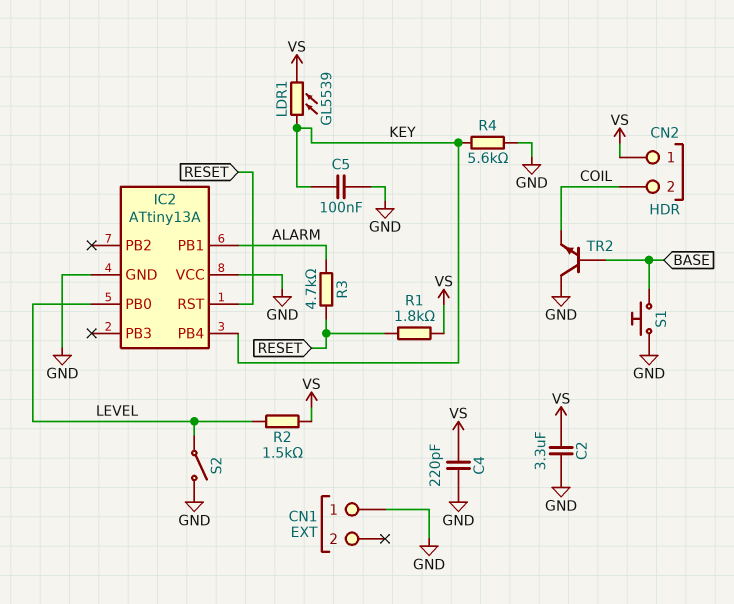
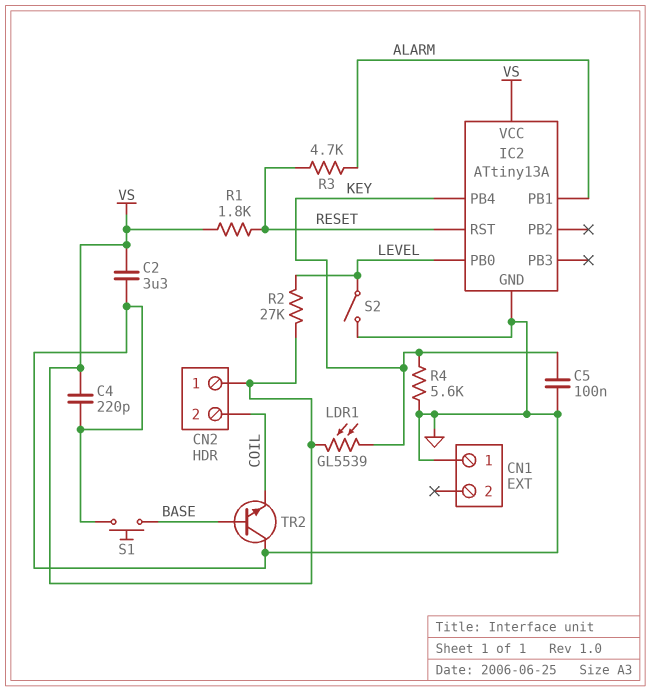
IC2 pin VCC: GND -> VS
R2: 1.5k (LEVEL, VS) -> 27k (LEVEL, VS)

